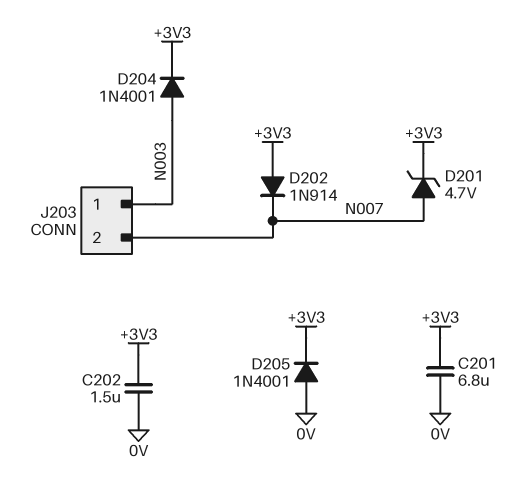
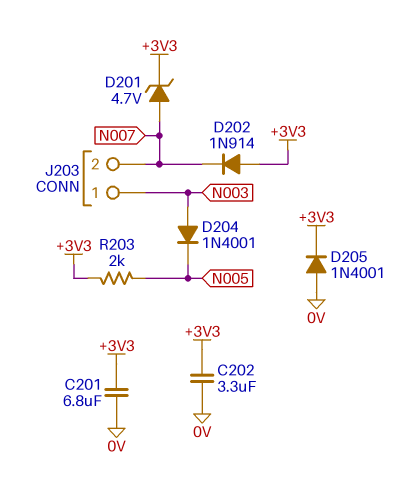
C202: 1.5uF (+3V3, 0V) -> 3.3uF (+3V3, 0V)
D204: diode 1N4001 (A N003, K +3V3) -> diode 1N4001 (A N003, K N005)
R203: none -> 2k (+3V3, N005)

